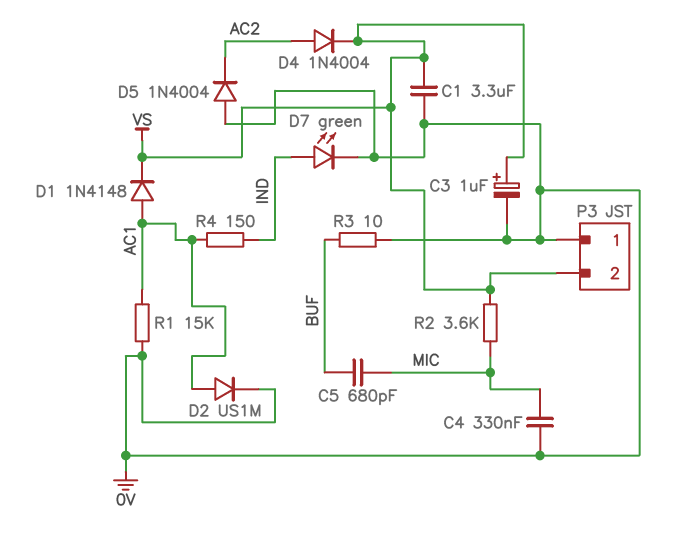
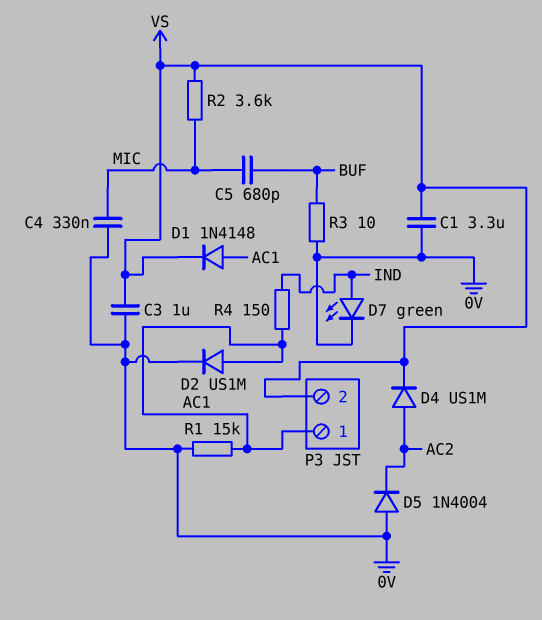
C3: 1uF (plus VS, minus 0V) -> 1uF (0V, VS)
D4: diode 1N4004 (A AC2, K VS) -> diode US1M (A AC2, K VS)
P3 pin 1: 0V -> AC1

